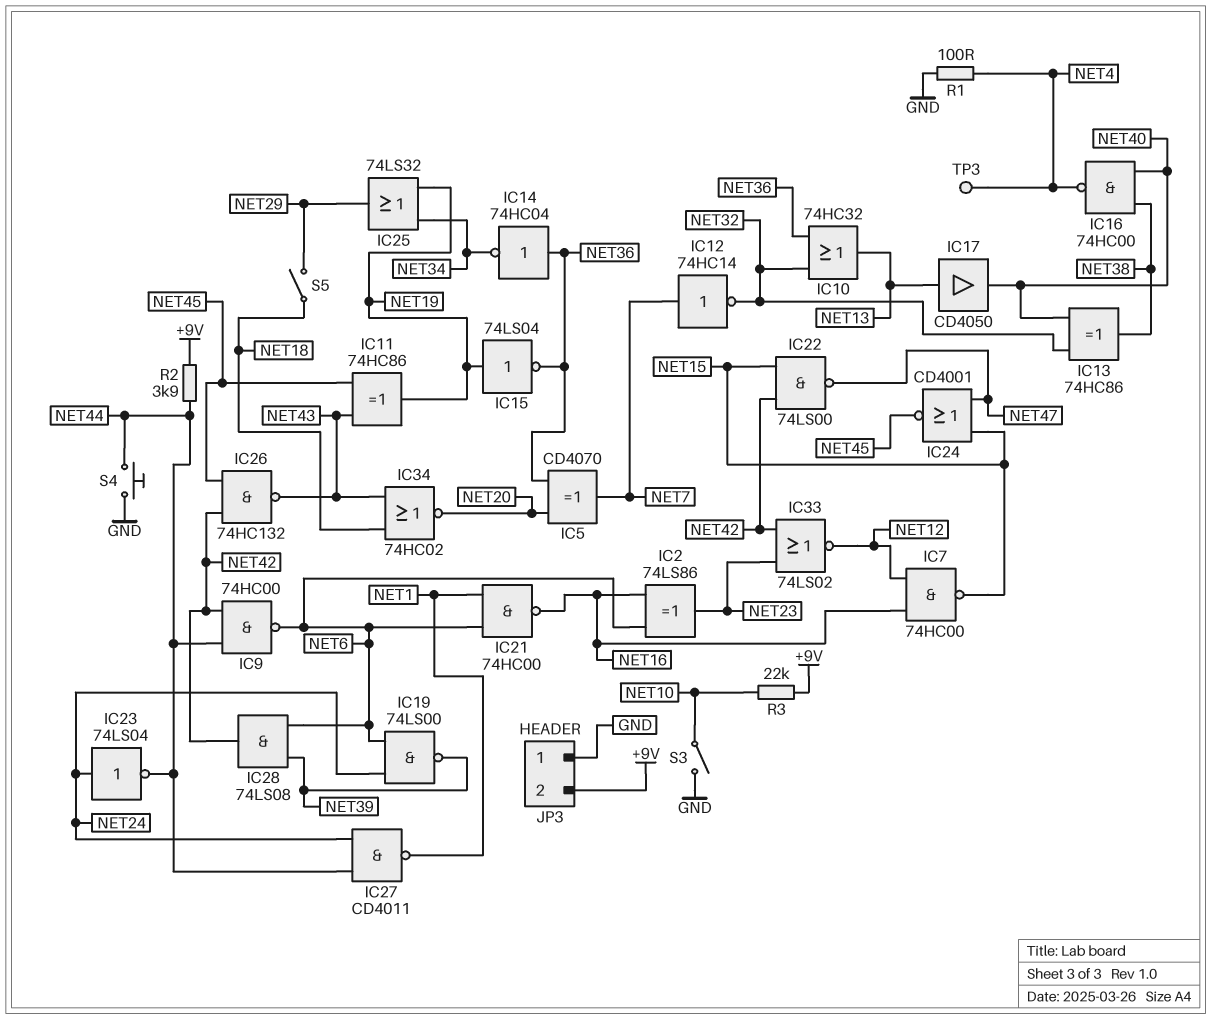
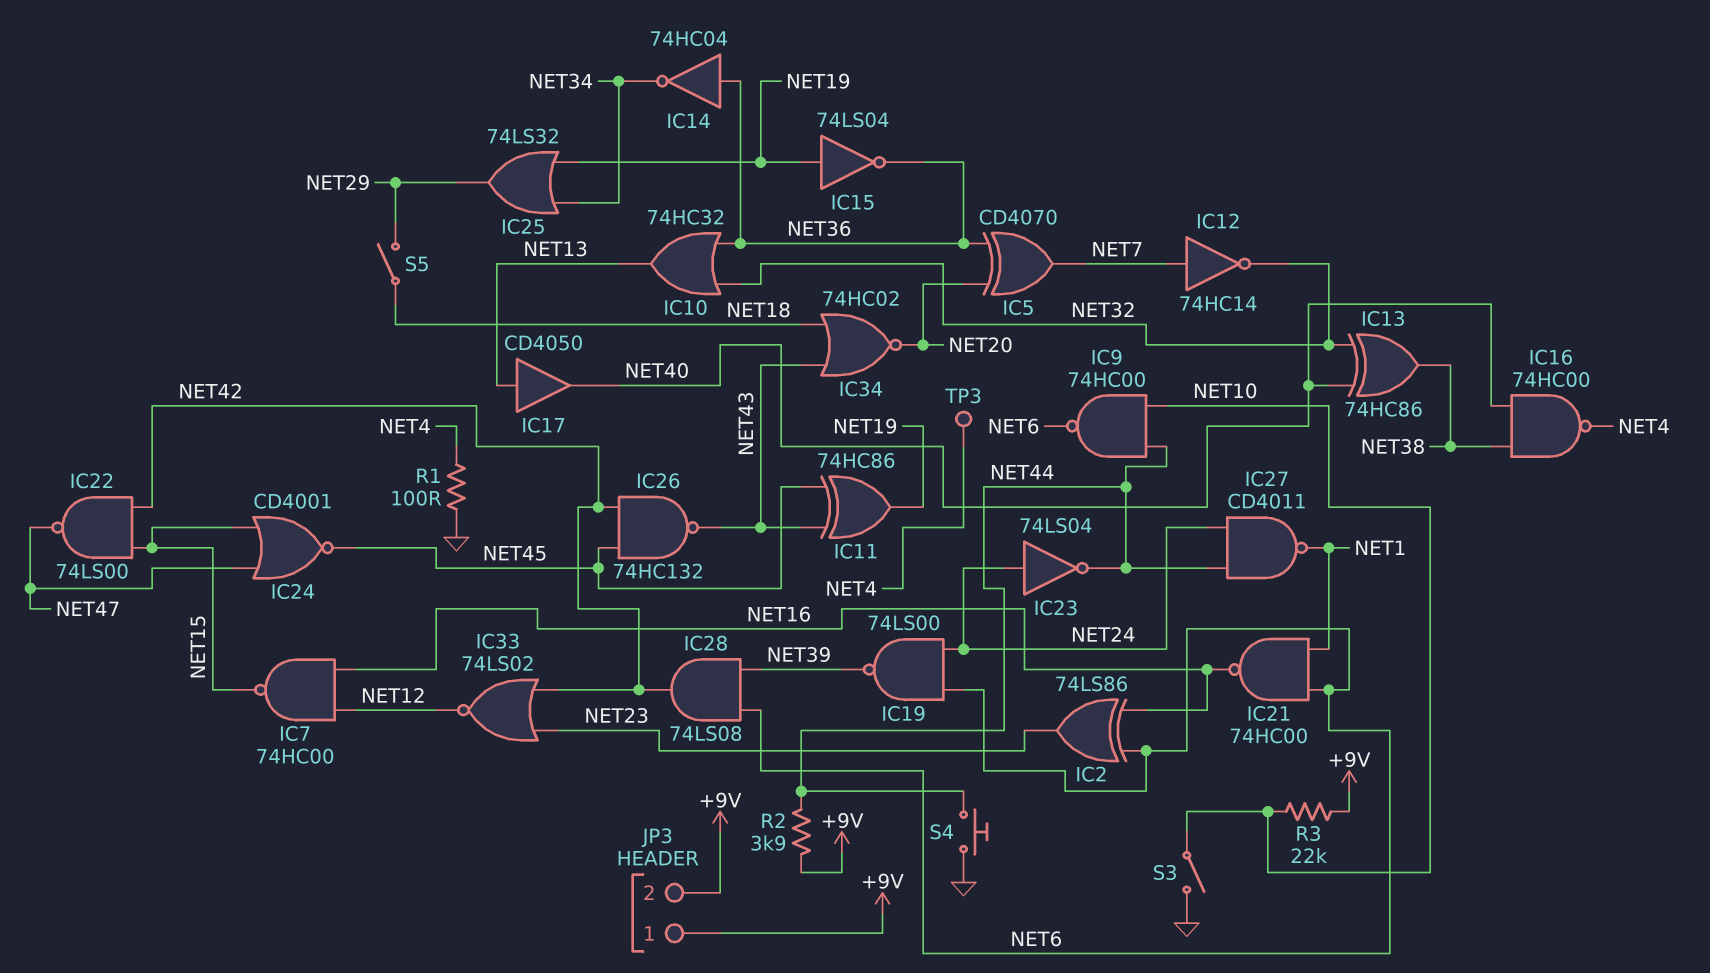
IC9: NAND 74HC00 (in NET42, in NET44, out NET6) -> NAND 74HC00 (in NET10, in NET44, out NET6)
JP3 pin 1: GND -> +9V

